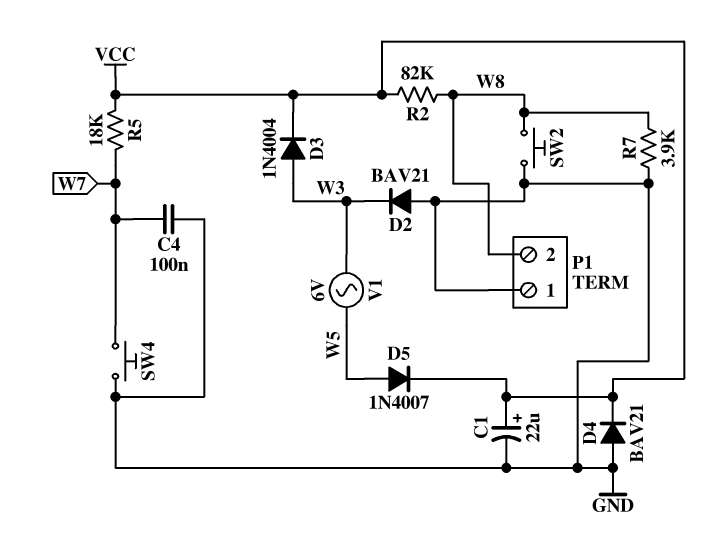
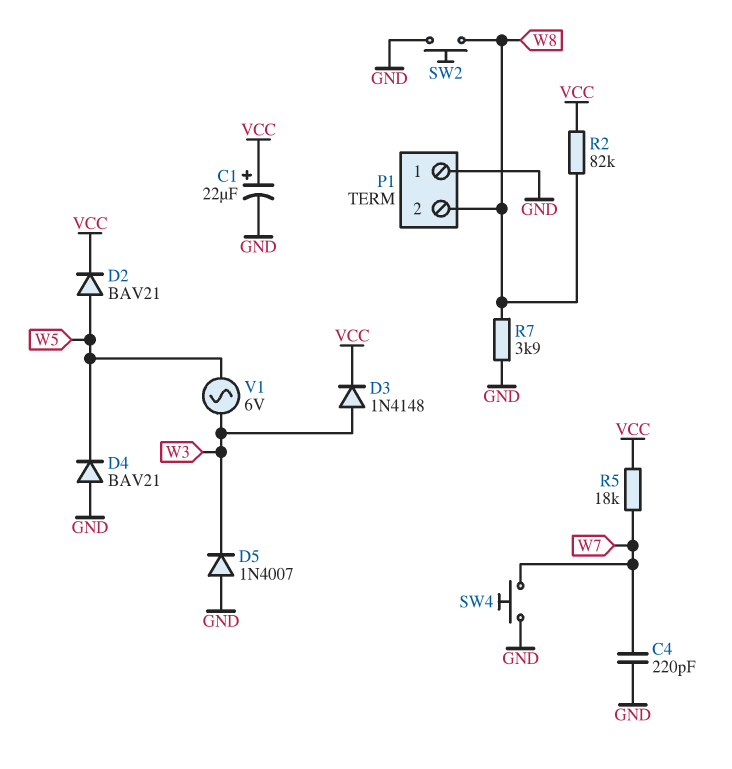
C4: 100nF (GND, W7) -> 220pF (GND, W7)
D2: diode BAV21 (A GND, K W3) -> diode BAV21 (A W5, K VCC)
D3: diode 1N4004 (A W3, K VCC) -> diode 1N4148 (A W3, K VCC)
D4: diode BAV21 (A GND, K VCC) -> diode BAV21 (A GND, K W5)
D5: diode 1N4007 (A W5, K VCC) -> diode 1N4007 (A GND, K W3)

